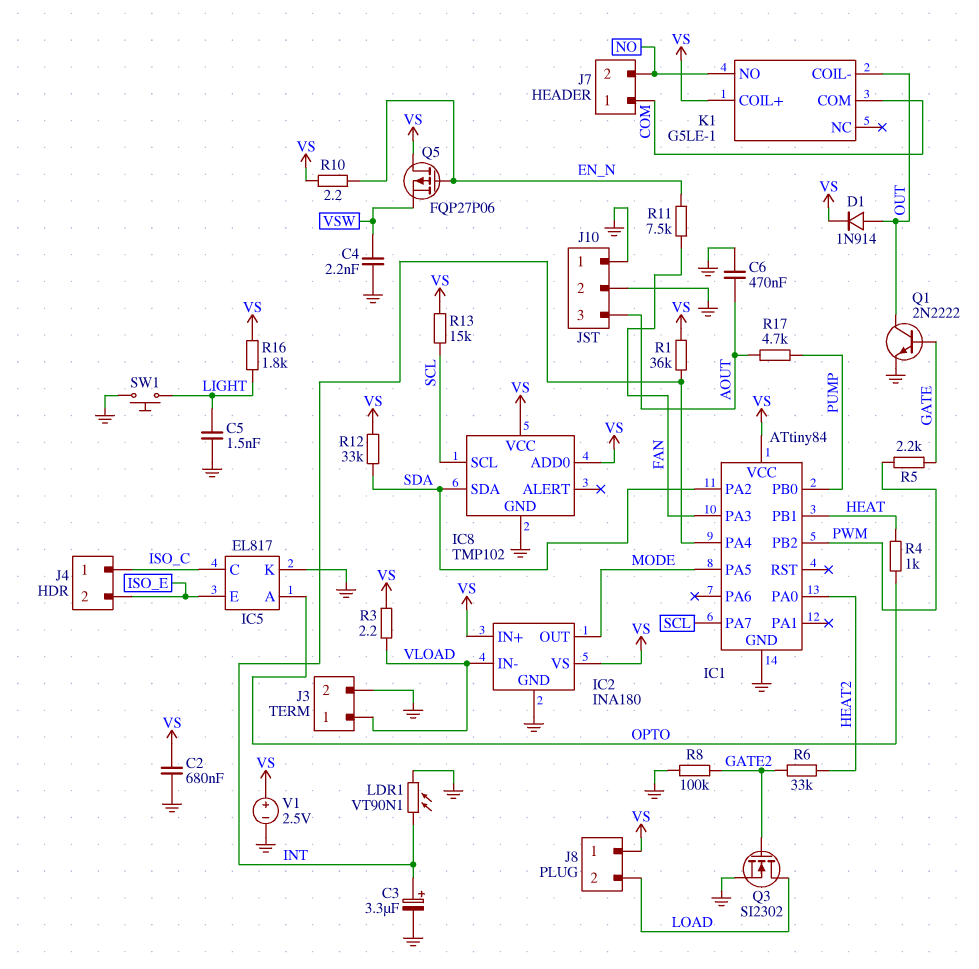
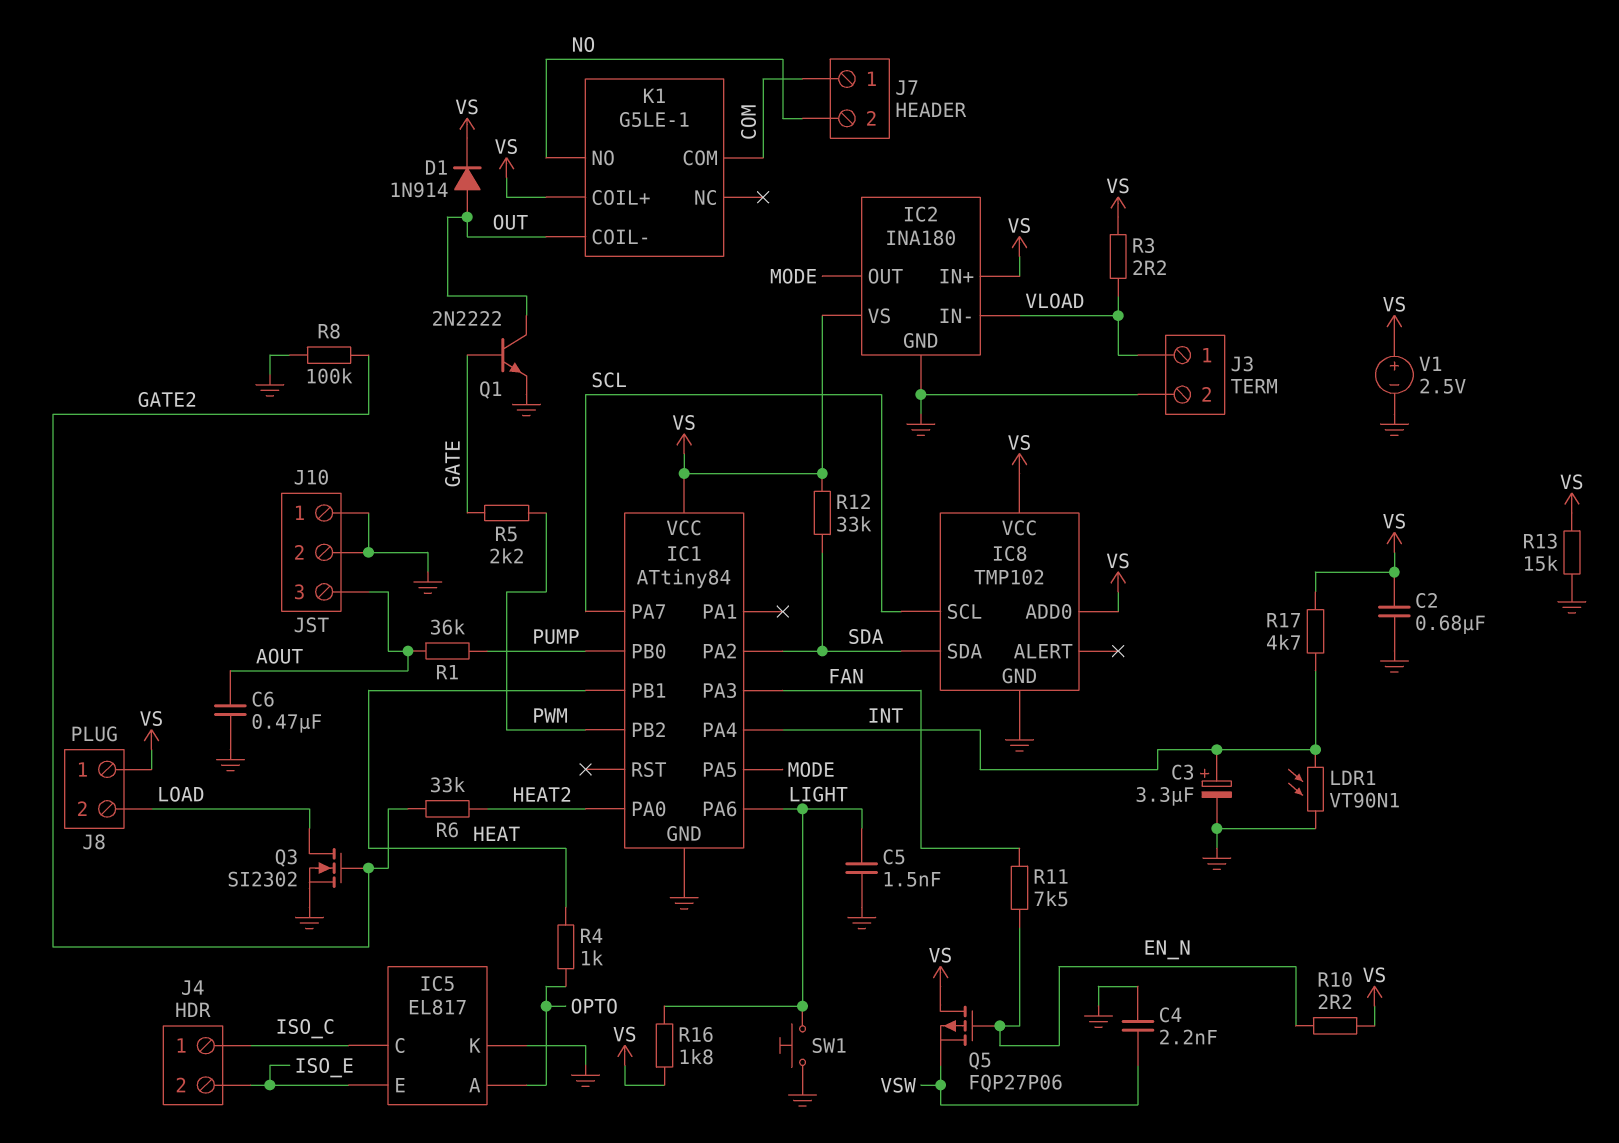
IC1 pin PA6: none -> LIGHT
R1: 36k (INT, VS) -> 36k (AOUT, PUMP)
R13: 15k (SCL, VS) -> 15k (GND, VS)
R17: 4.7k (AOUT, PUMP) -> 4.7k (INT, VS)

